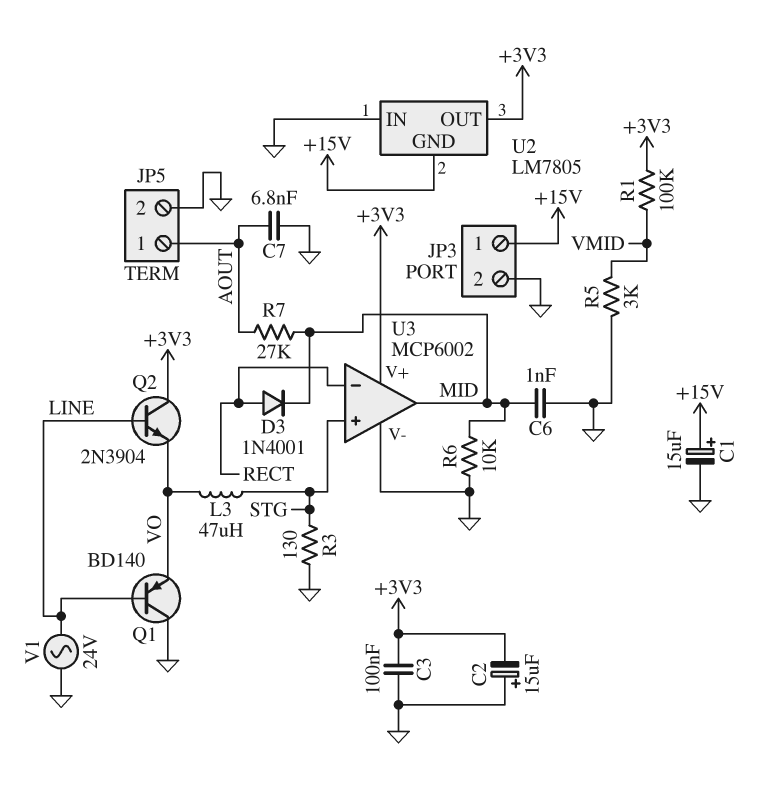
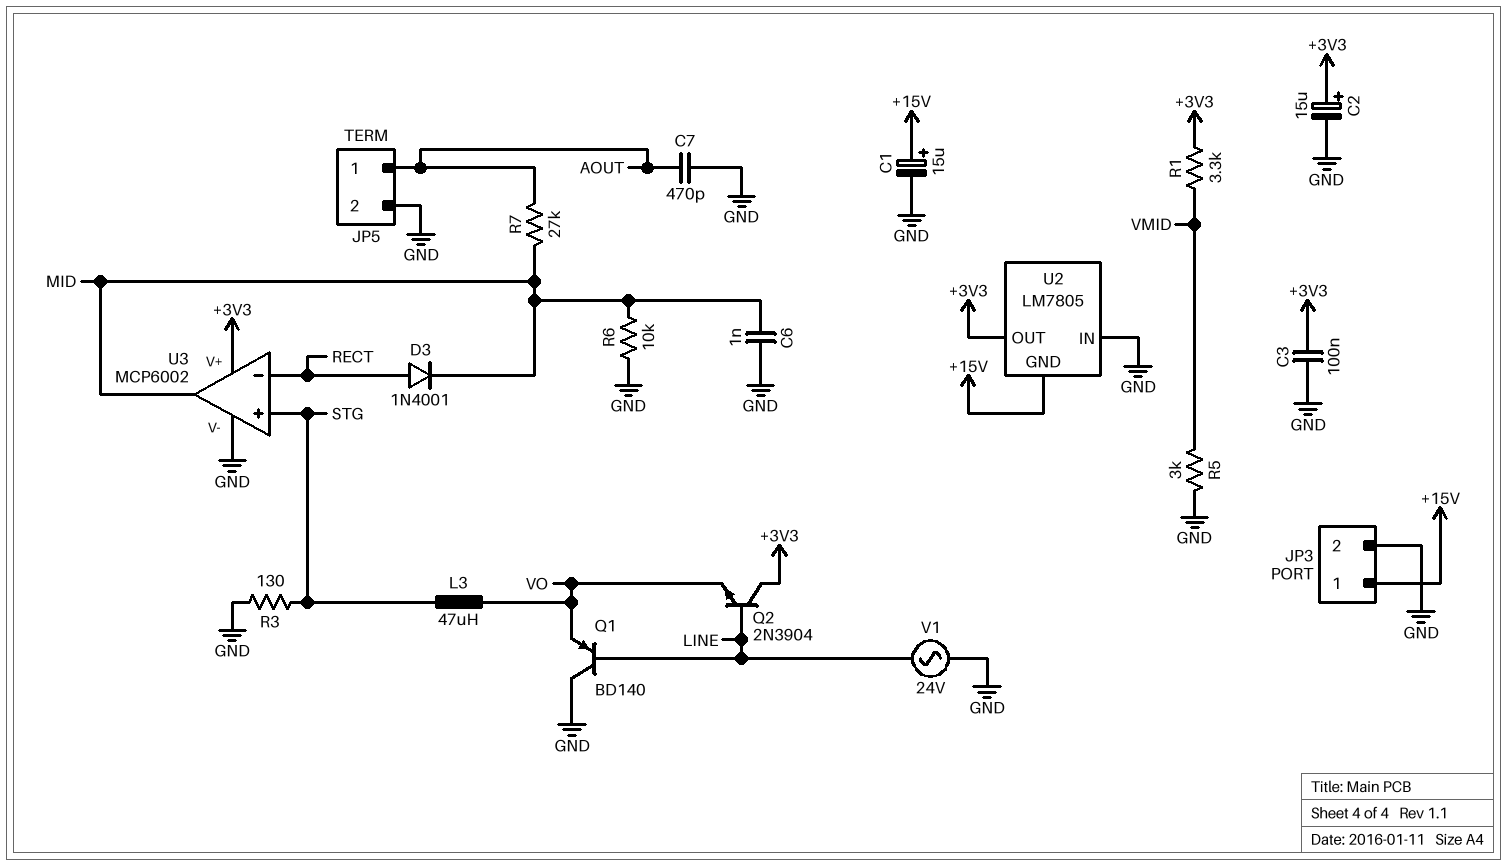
C2: 15uF (plus GND, minus +3V3) -> 15uF (plus +3V3, minus GND)
C7: 6.8nF (AOUT, GND) -> 470pF (AOUT, GND)
R1: 100k (+3V3, VMID) -> 3.3k (+3V3, VMID)

